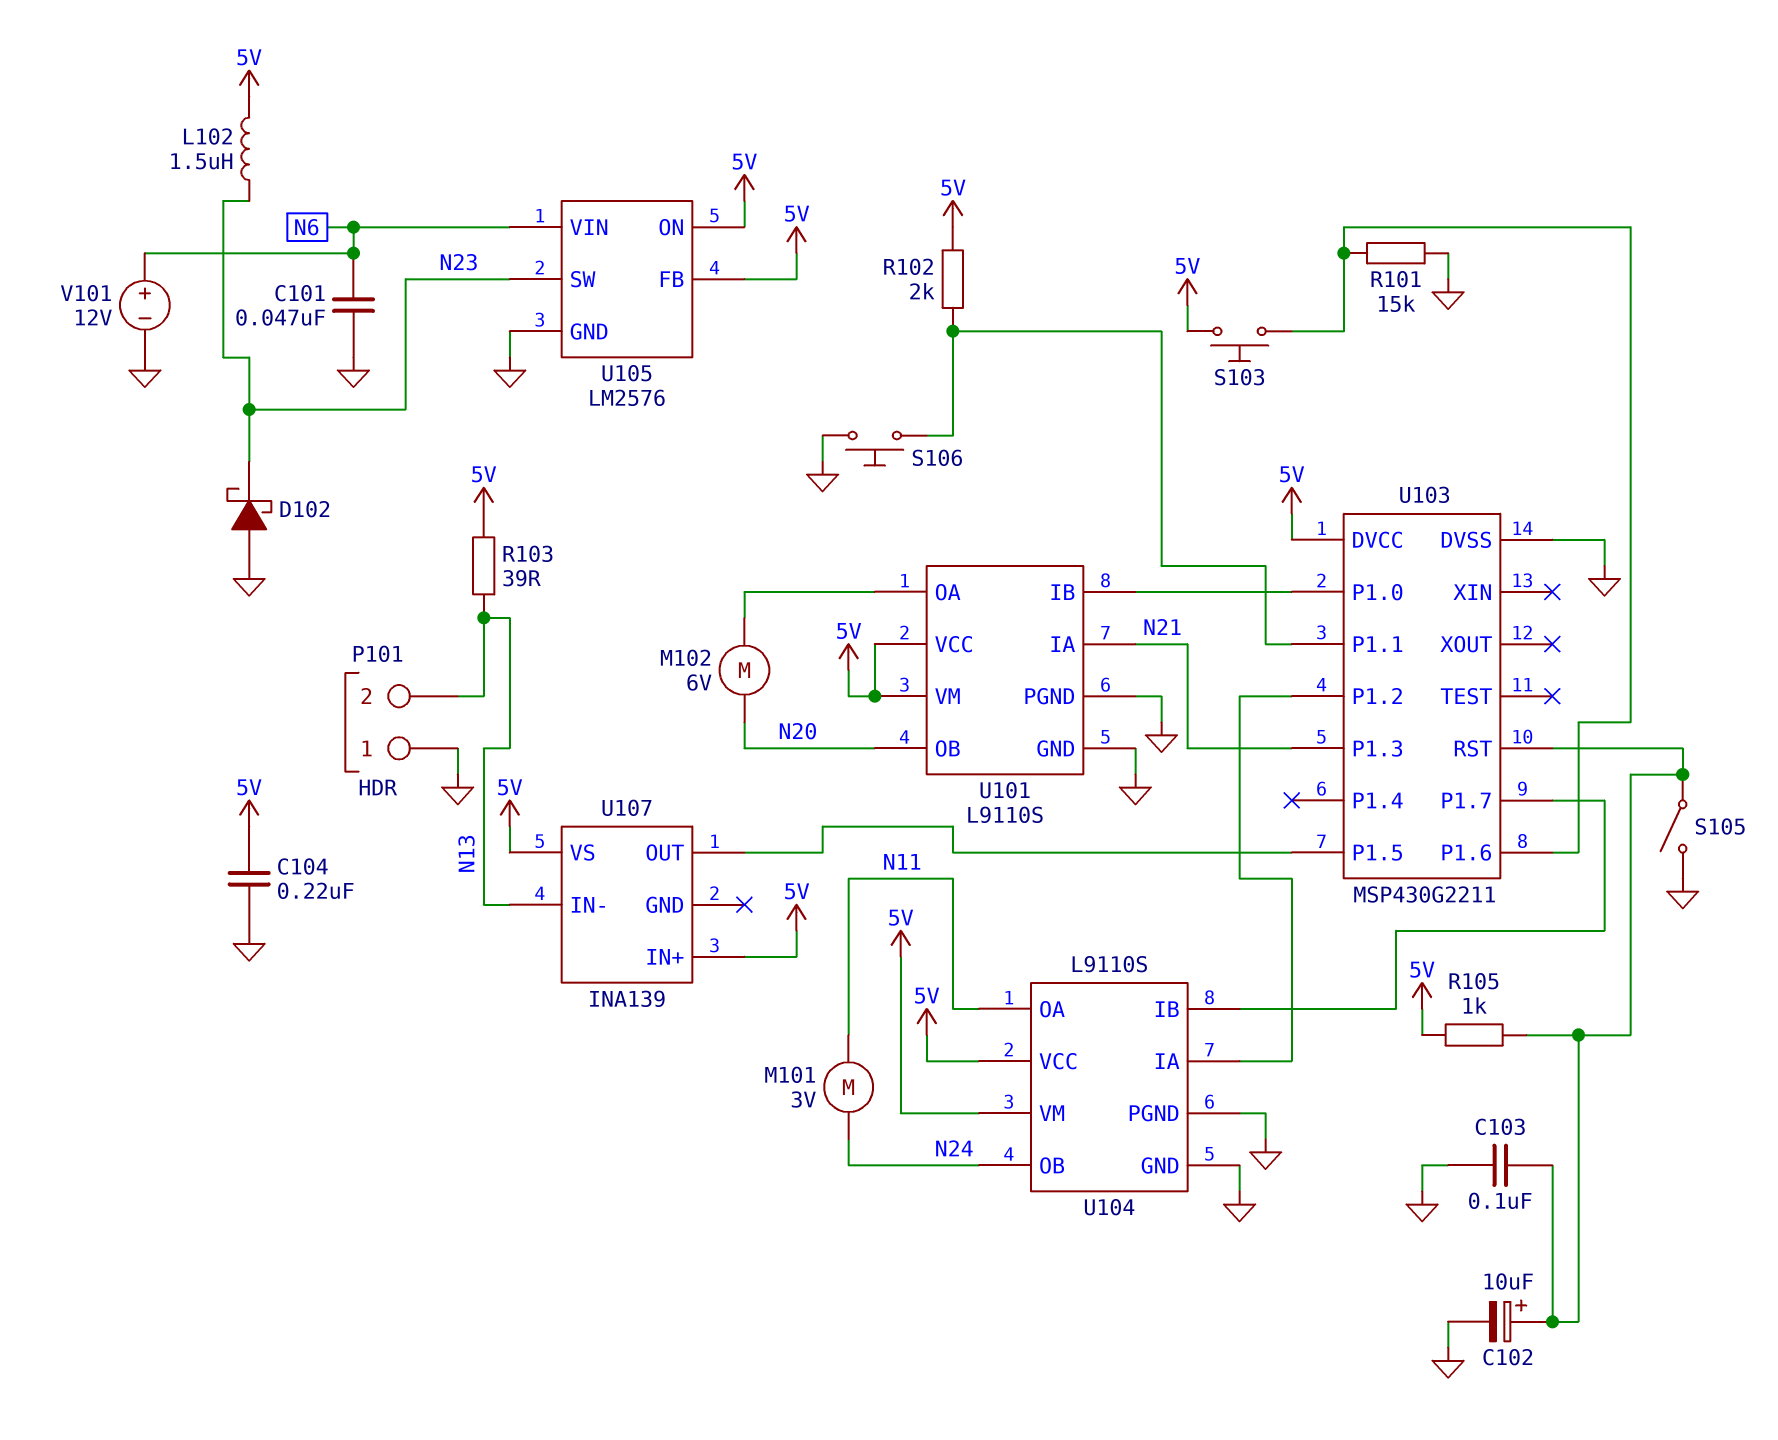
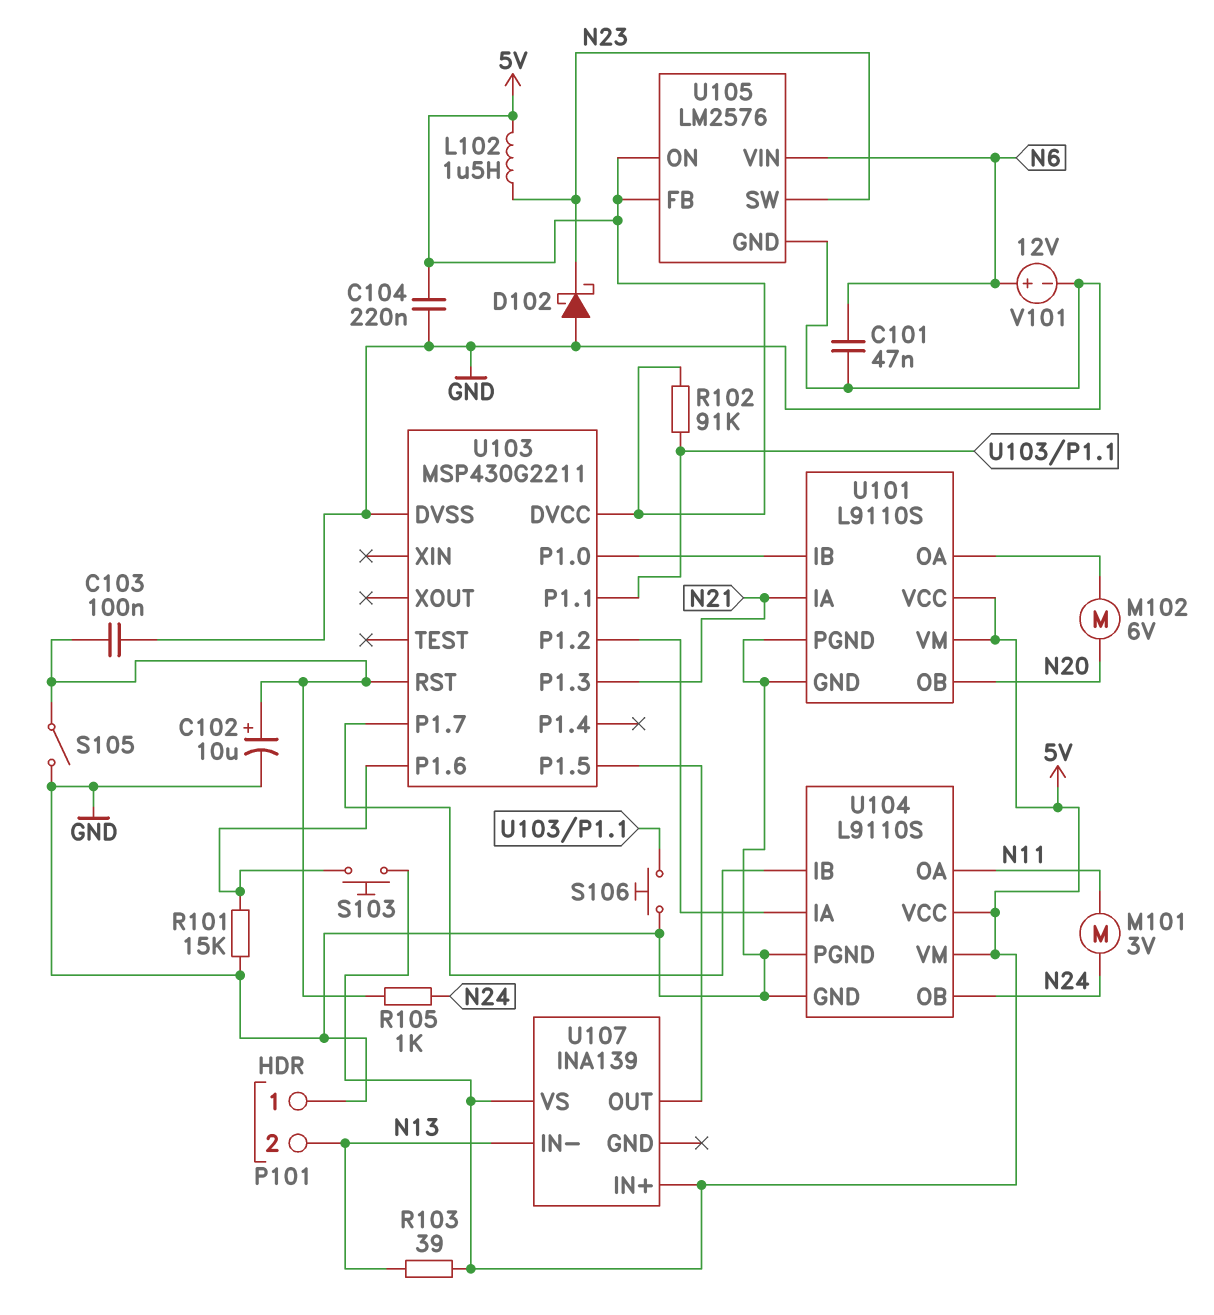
R102: 2k (5V, U103/P1.1) -> 91k (5V, U103/P1.1)
R105: 1k (5V, U103/RST) -> 1k (N24, U103/RST)

